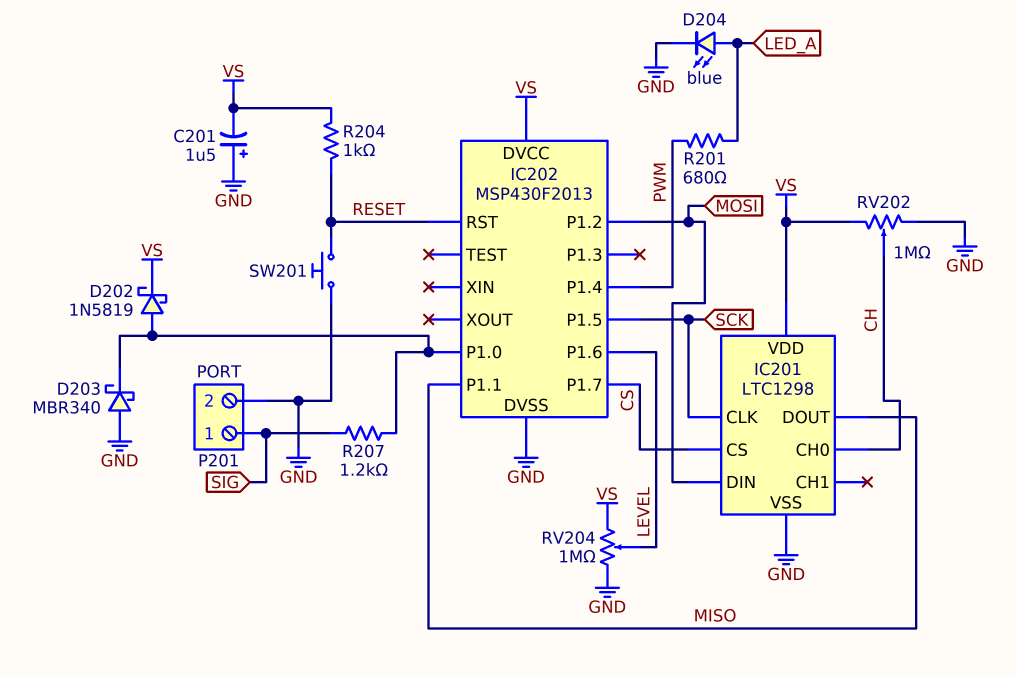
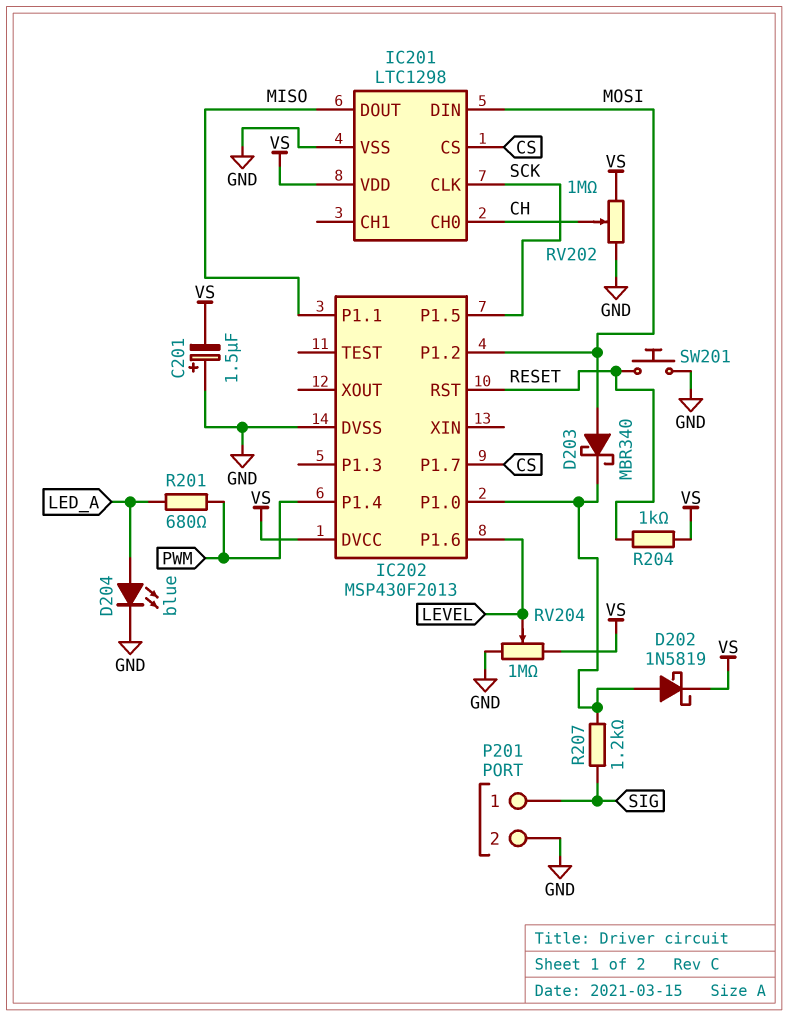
D203: schottky MBR340 (A GND, K IC202/P1.0) -> schottky MBR340 (A MOSI, K IC202/P1.0)

